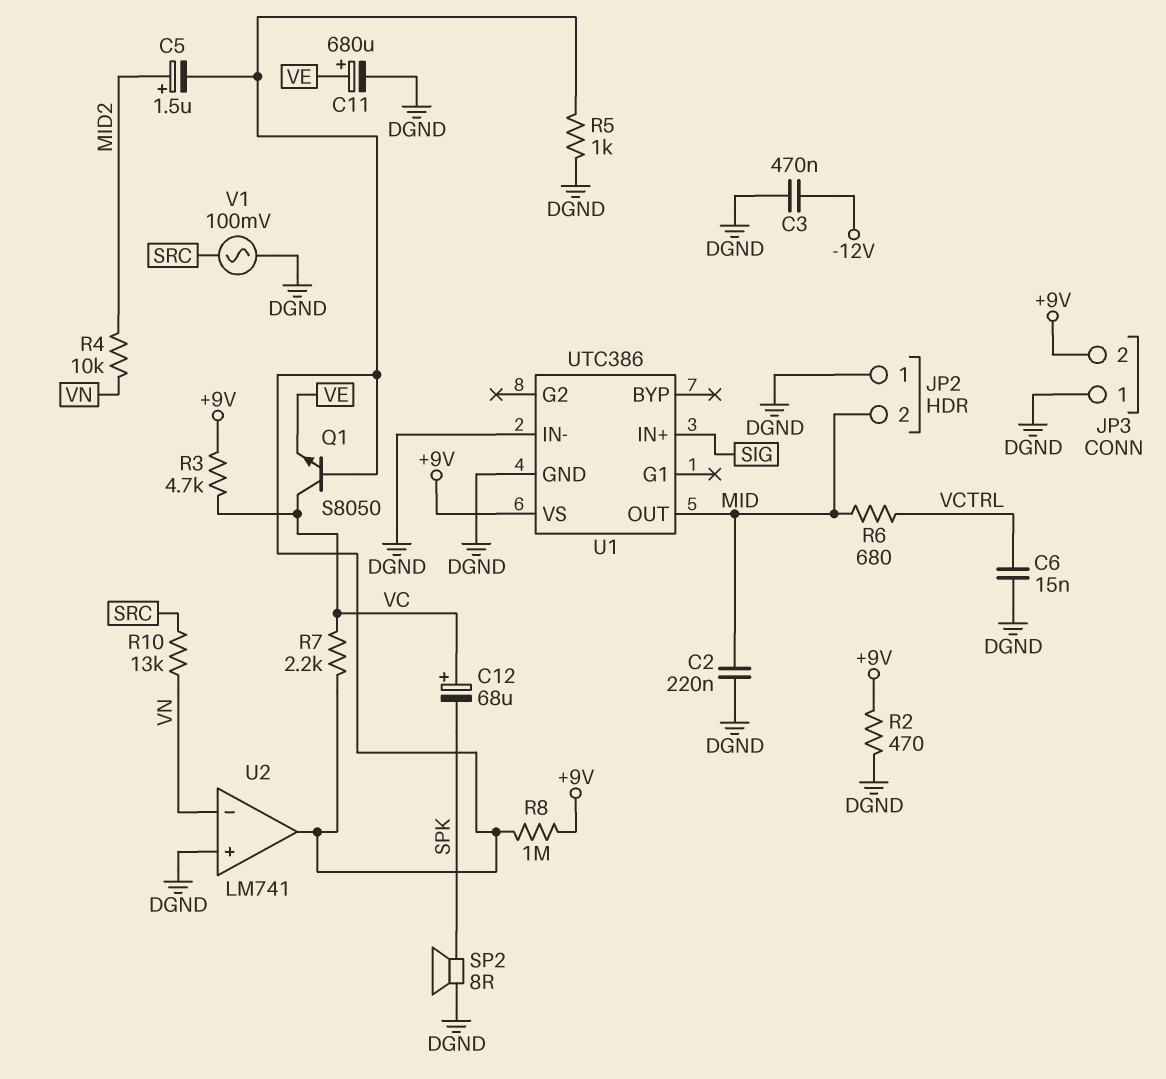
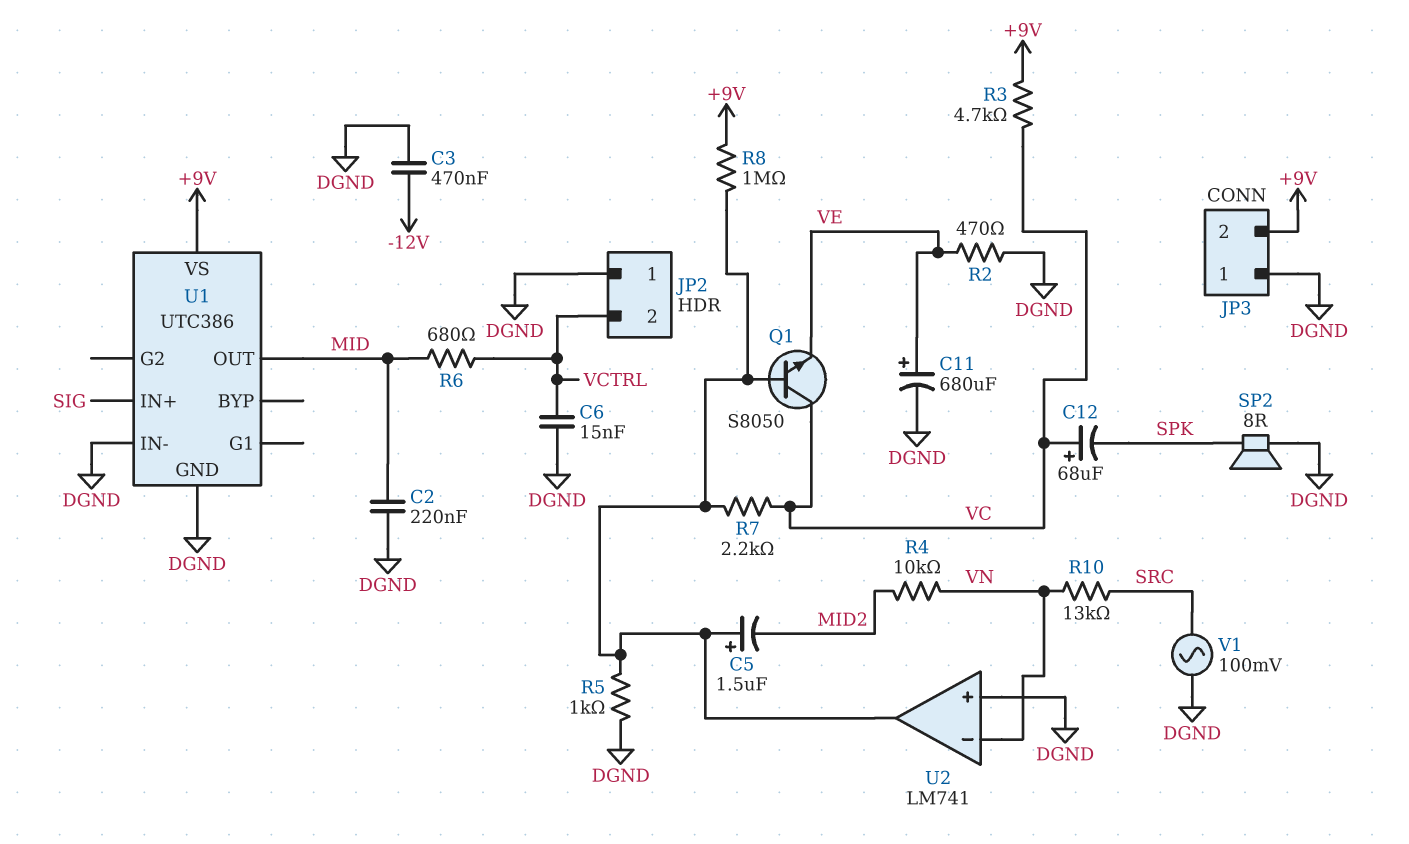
C5: 1.5uF (plus MID2, minus U2/out) -> 1.5uF (plus U2/out, minus MID2)
JP2 pin 2: MID -> VCTRL
R2: 470 (+9V, DGND) -> 470 (DGND, VE)

